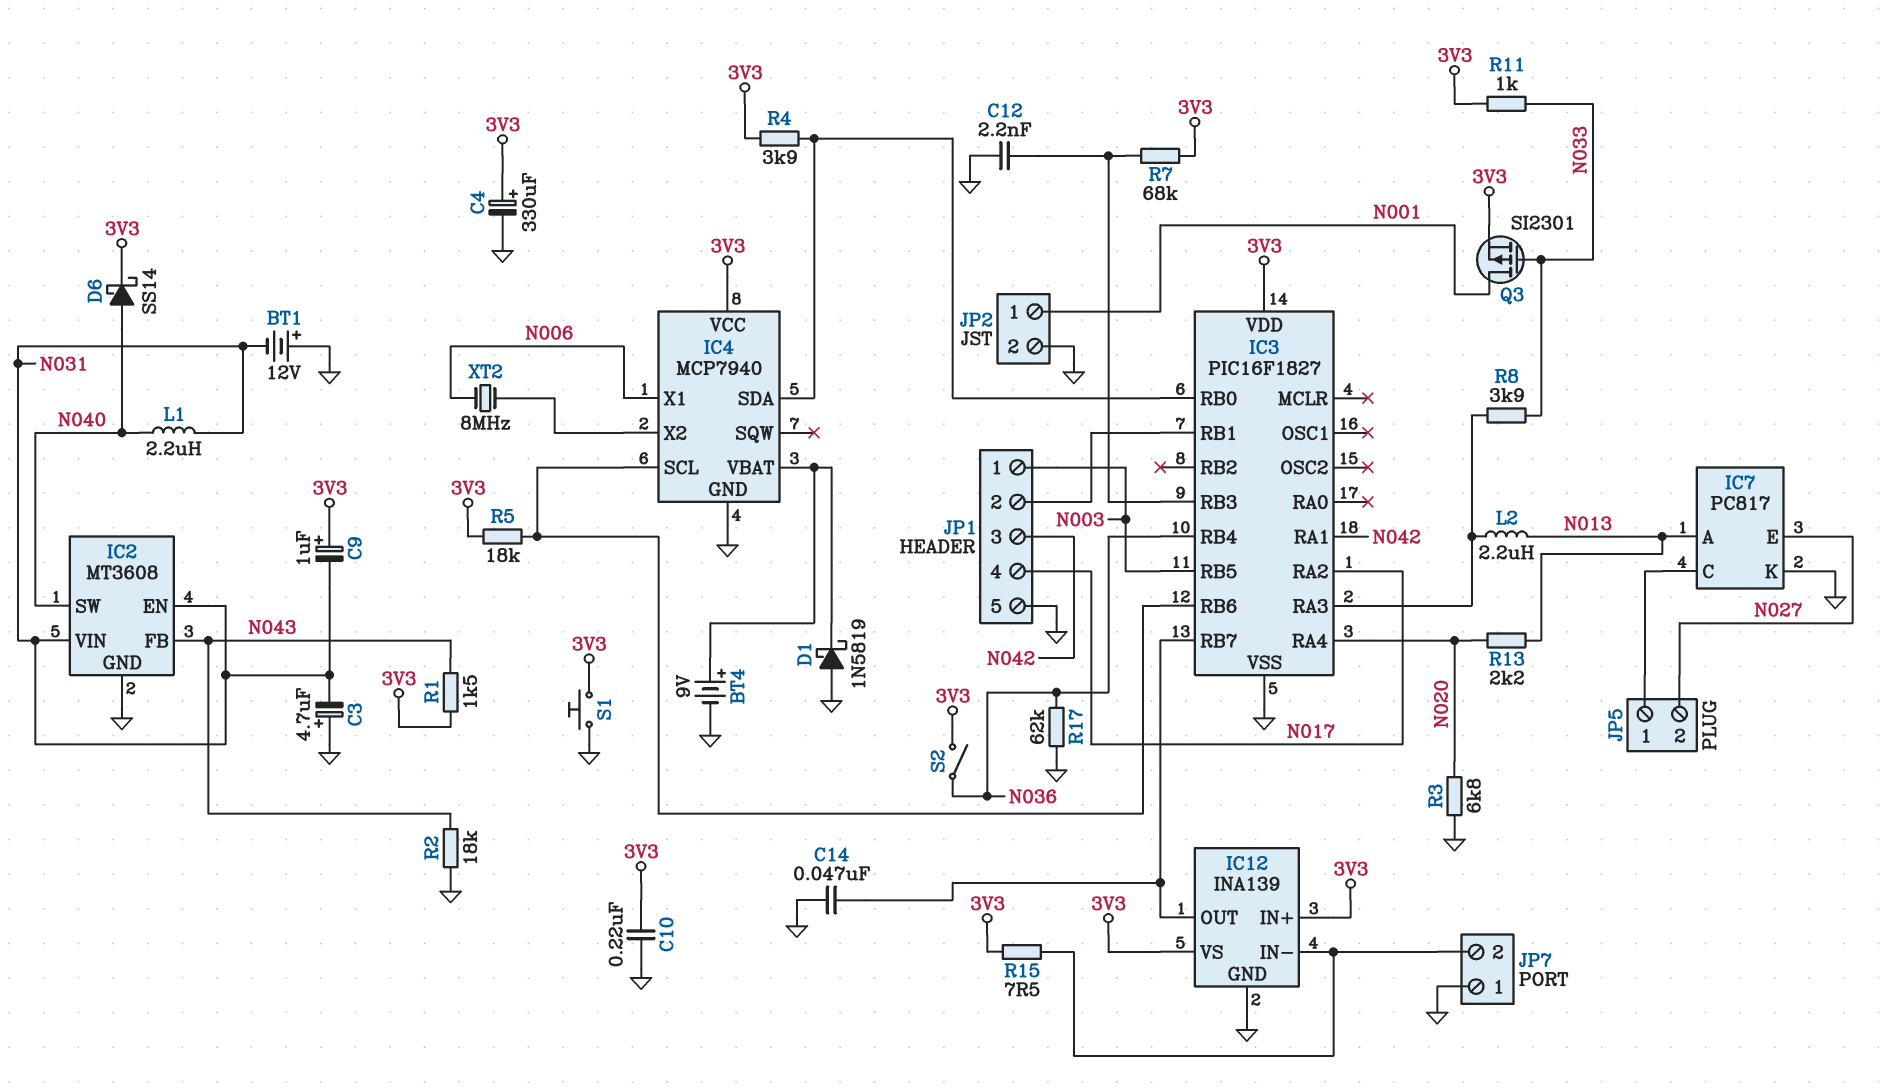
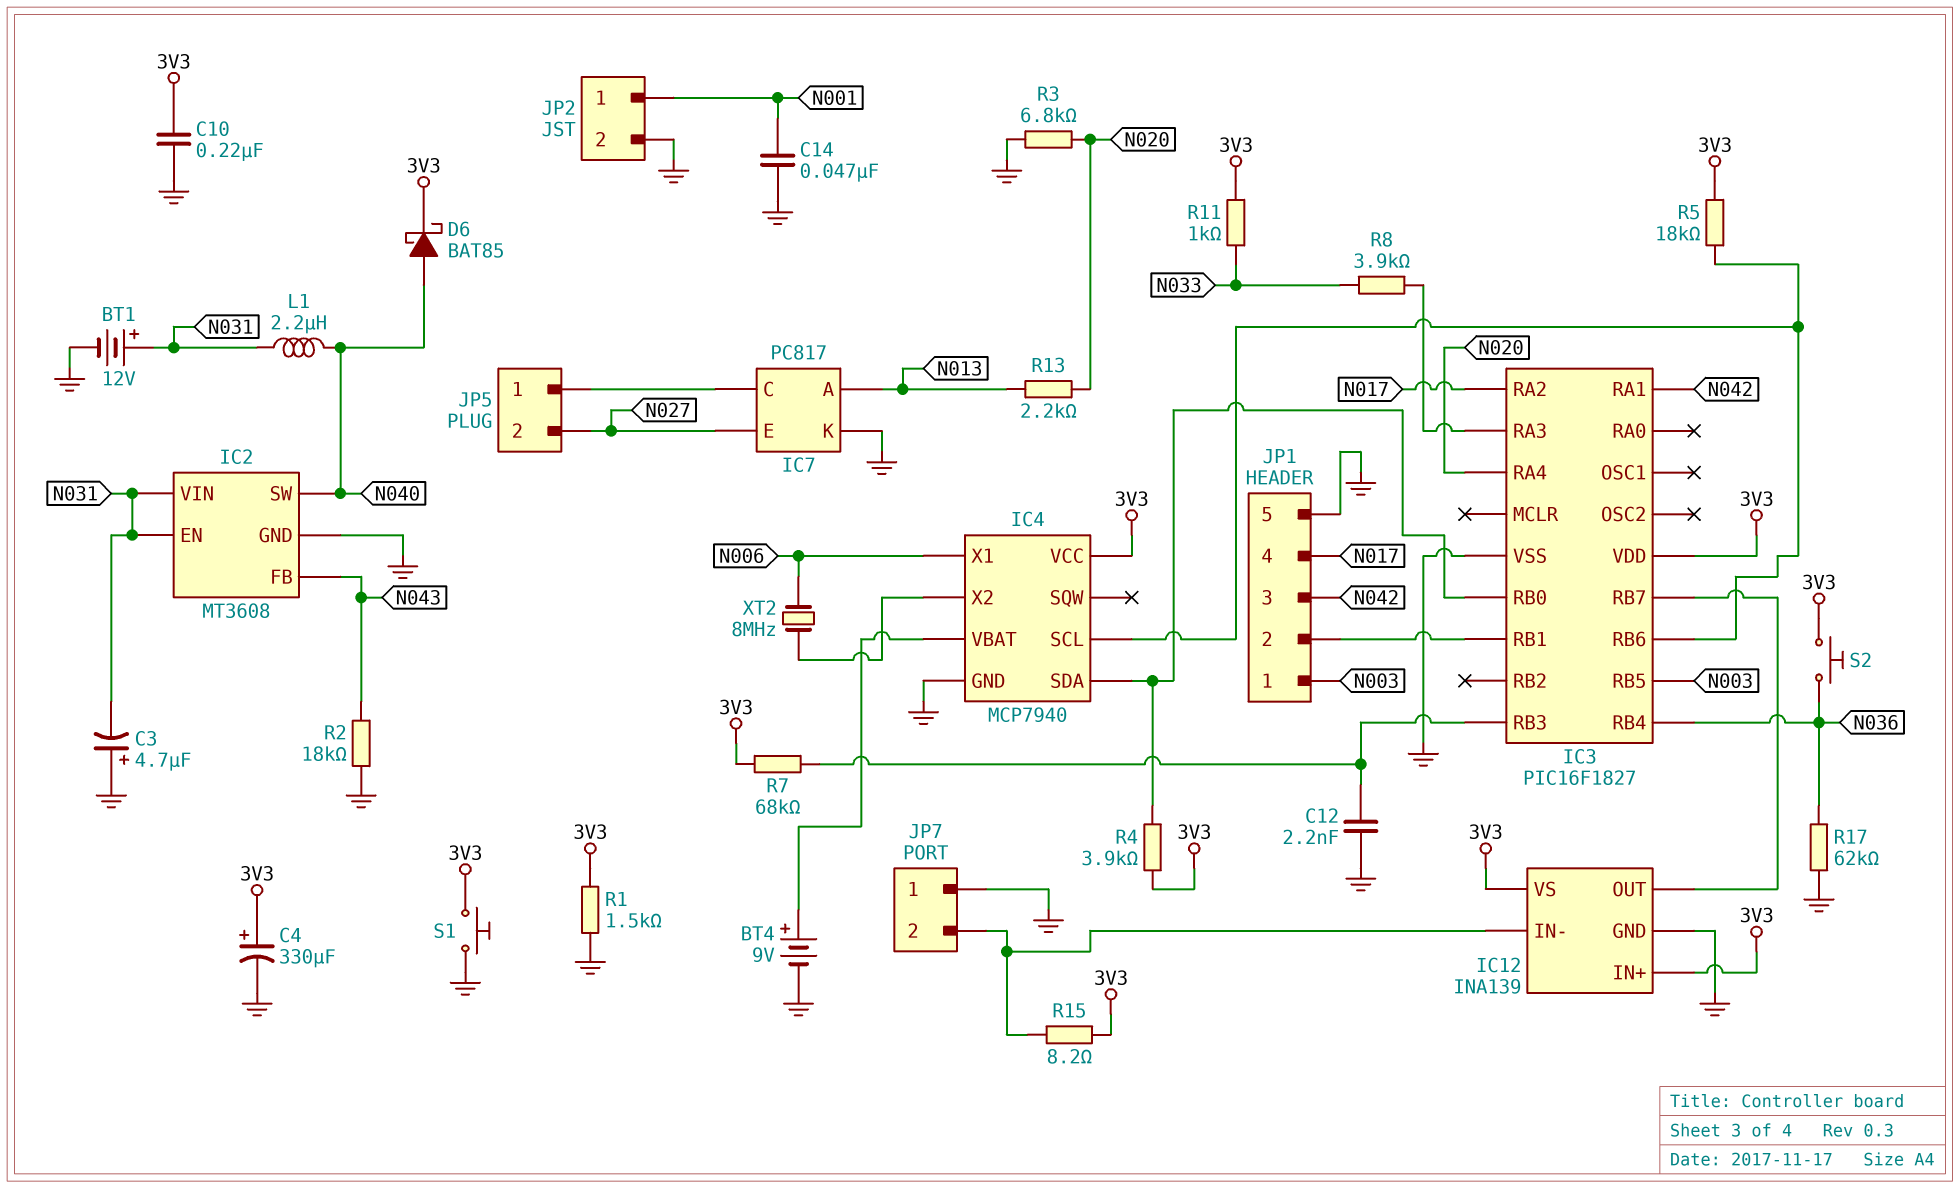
BT1: 12V (plus GND, minus N031) -> 12V (plus N031, minus GND)
C9: 1uF (plus 3V3, minus N031) -> none
C14: 47nF (GND, IC3/RB7) -> 47nF (GND, N001)
D1: schottky 1N5819 (A GND, K IC4/VBAT) -> none
D6: schottky SS14 (A N040, K 3V3) -> schottky BAT85 (A N040, K 3V3)
L2: 2.2uH (IC3/RA3, N013) -> none
Q3: PMOS SI2301 (G N033, D N001, S 3V3) -> none
R1: 1.5k (3V3, N043) -> 1.5k (3V3, GND)
R15: 7.5 (3V3, IC12/IN-) -> 8.2 (3V3, IC12/IN-)
S2: switch (3V3, N036) -> button (3V3, N036)

